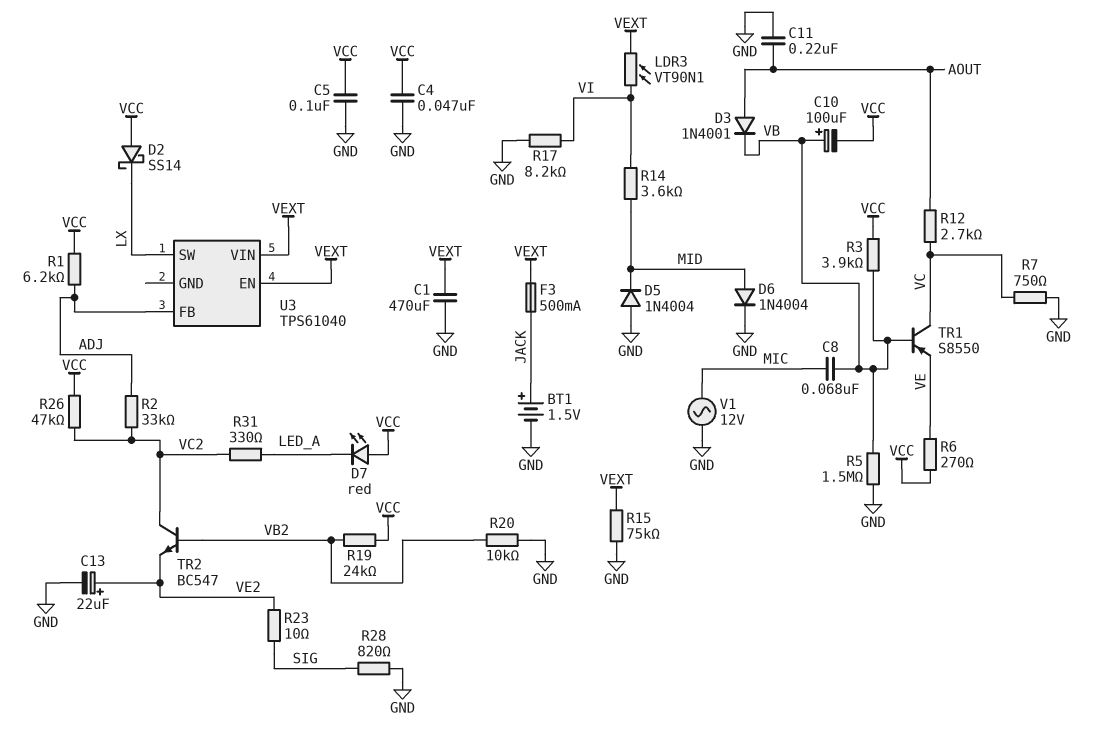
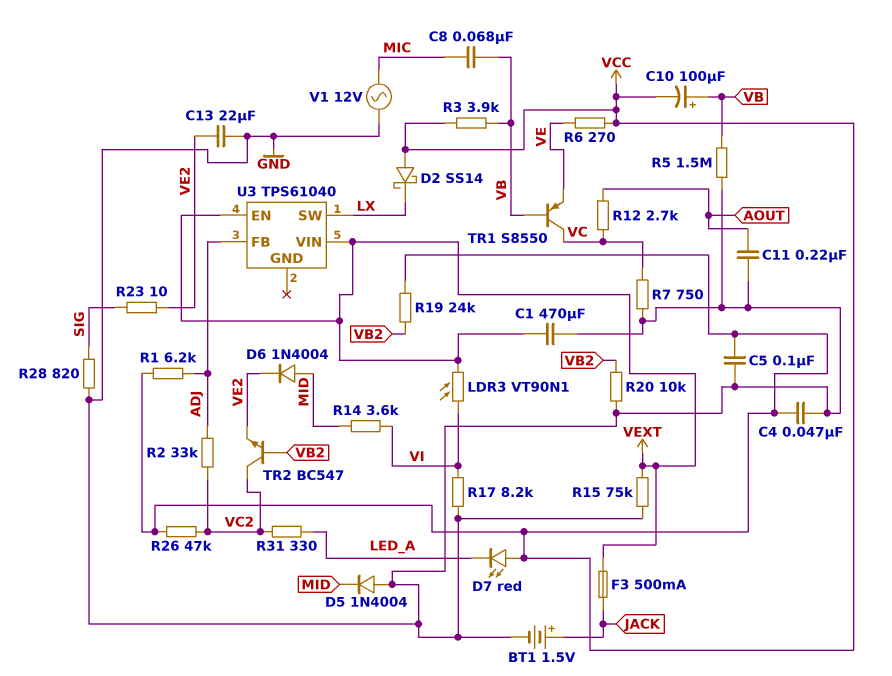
C13: 22uF (plus VE2, minus GND) -> 22uF (GND, VE2)
D3: diode 1N4001 (A AOUT, K VB) -> none
D6: diode 1N4004 (A MID, K GND) -> diode 1N4004 (A MID, K VE2)

